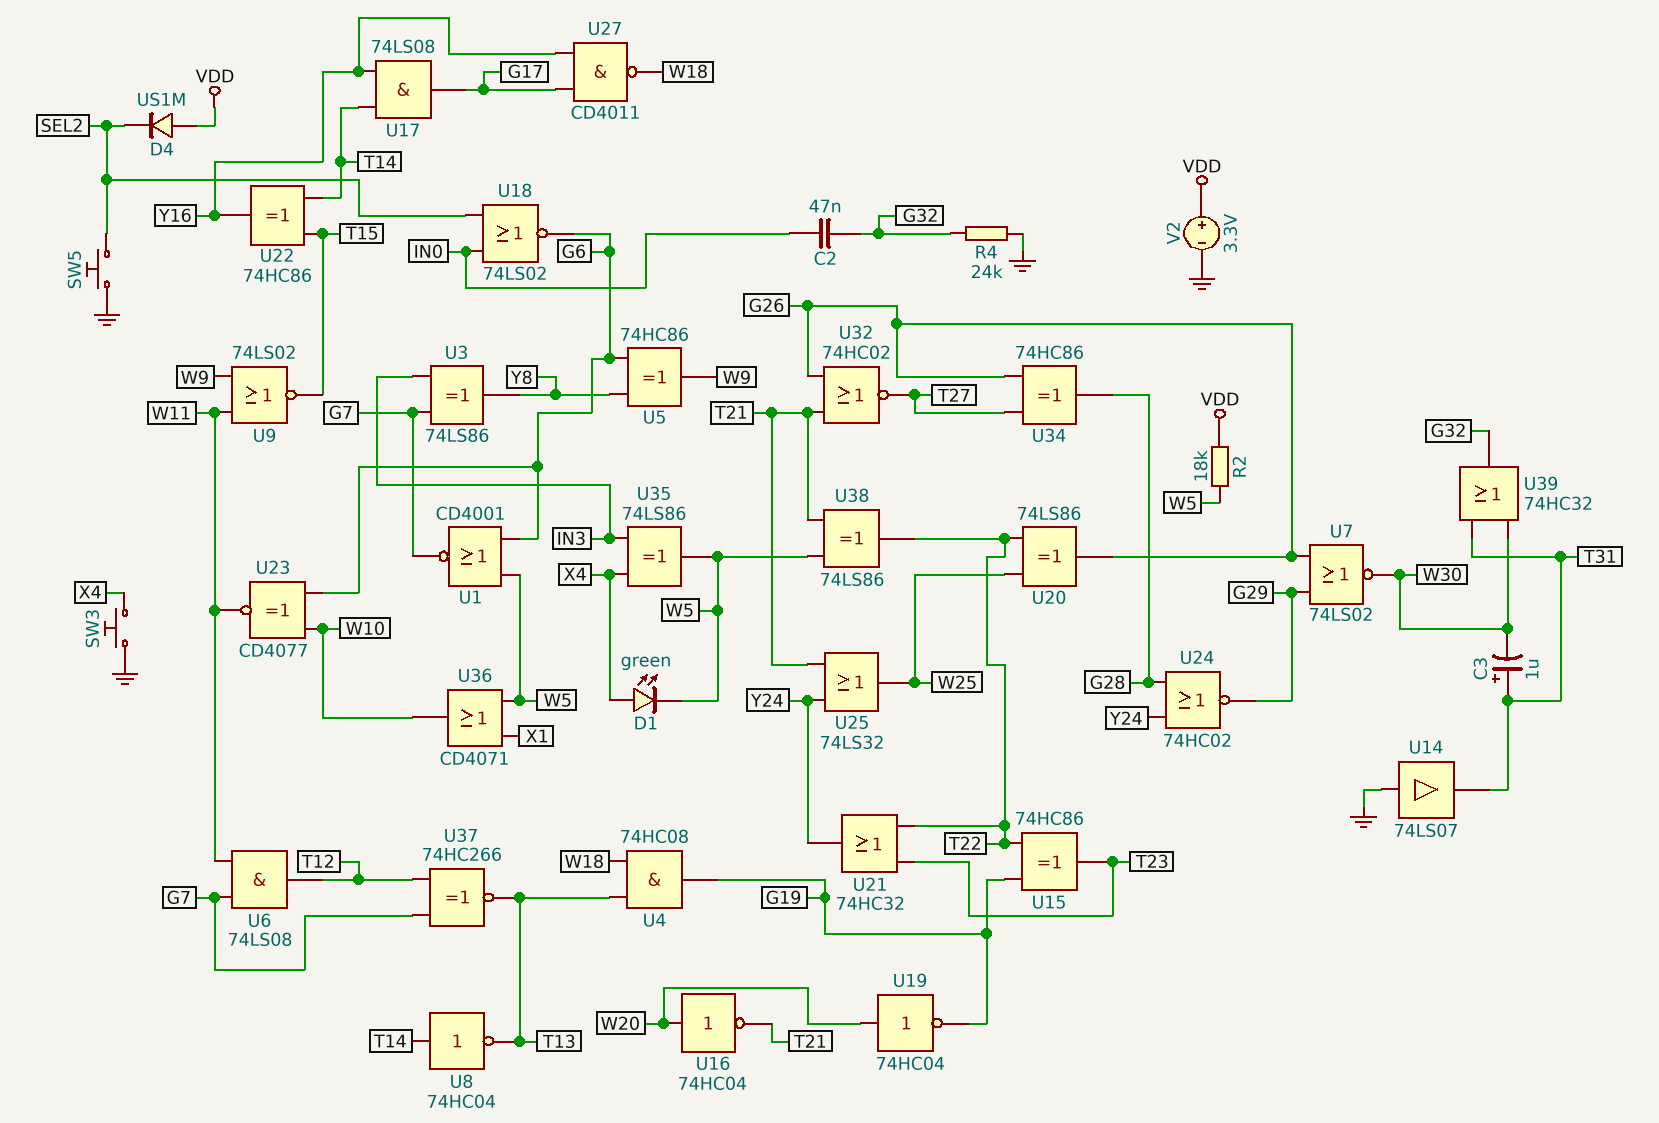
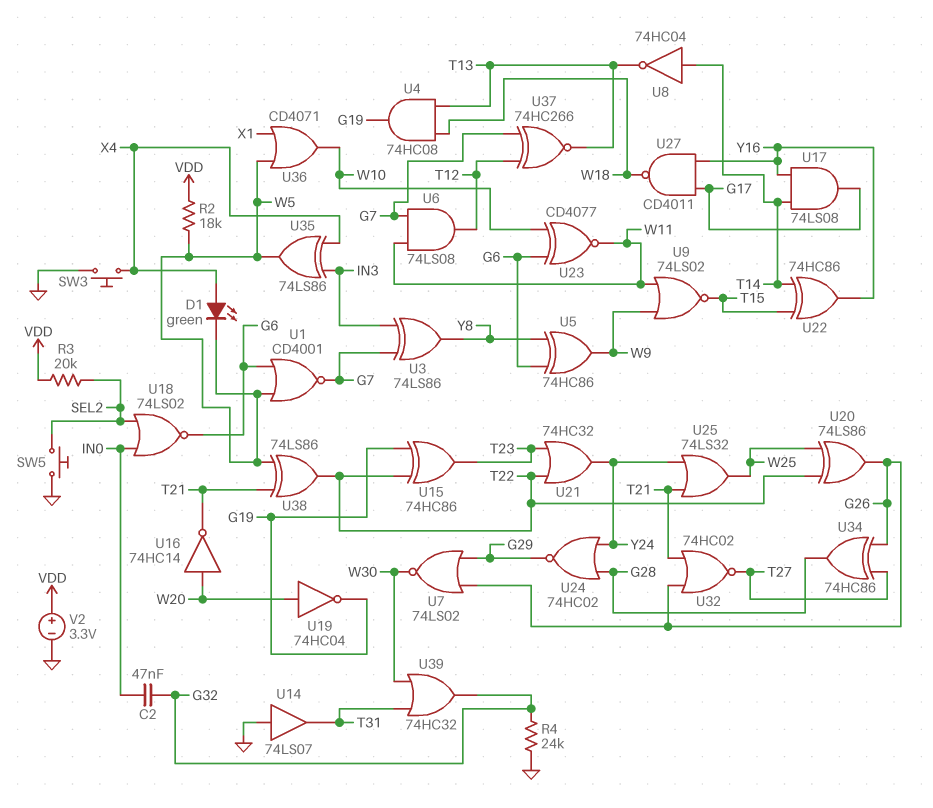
C3: 1uF (plus T31, minus W30) -> none
D4: diode US1M (A VDD, K SEL2) -> none
R3: none -> 20k (SEL2, VDD)
U16: NOT 74HC04 (in W20, out T21) -> NOT 74HC14 (in W20, out T21)

